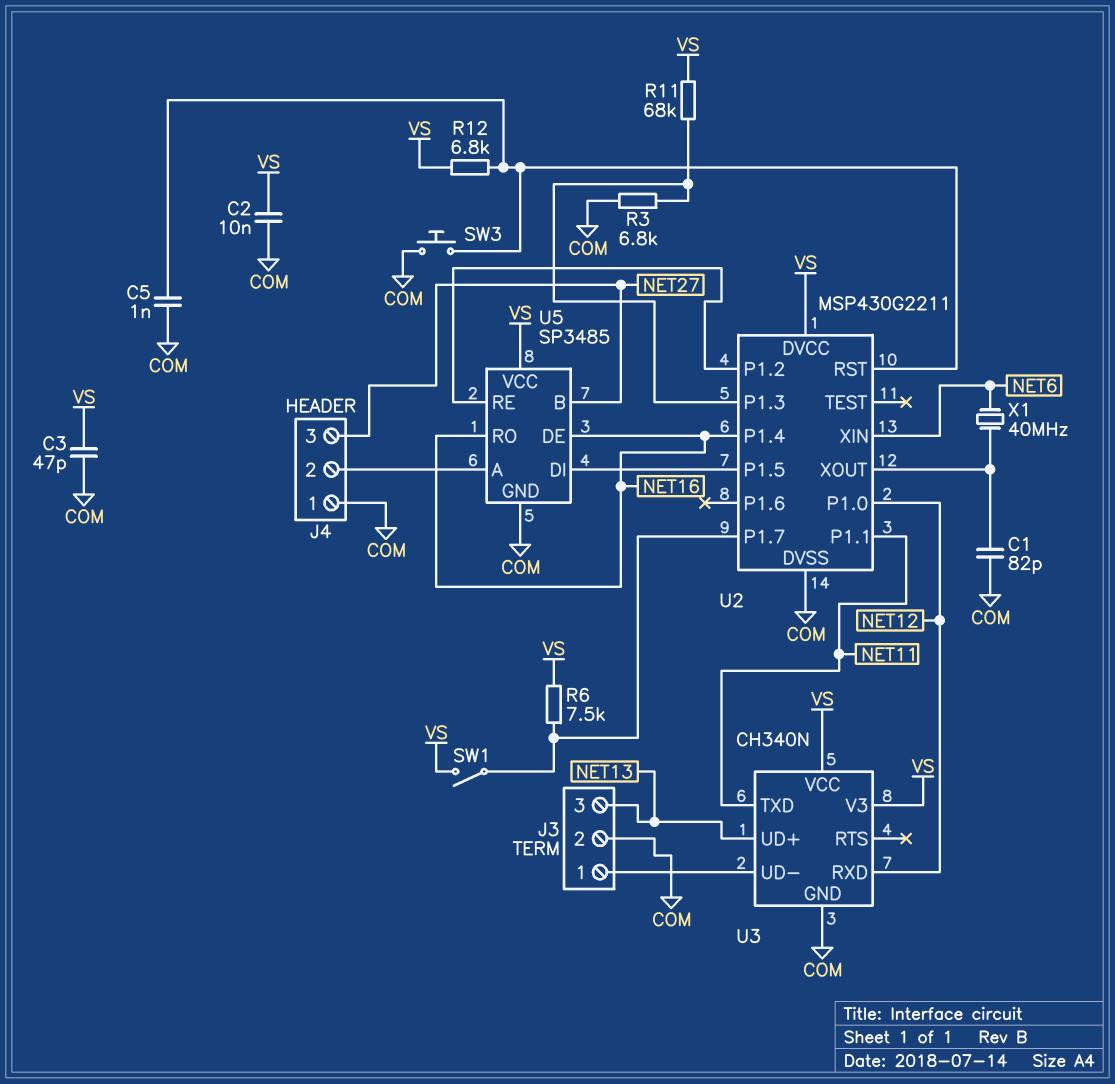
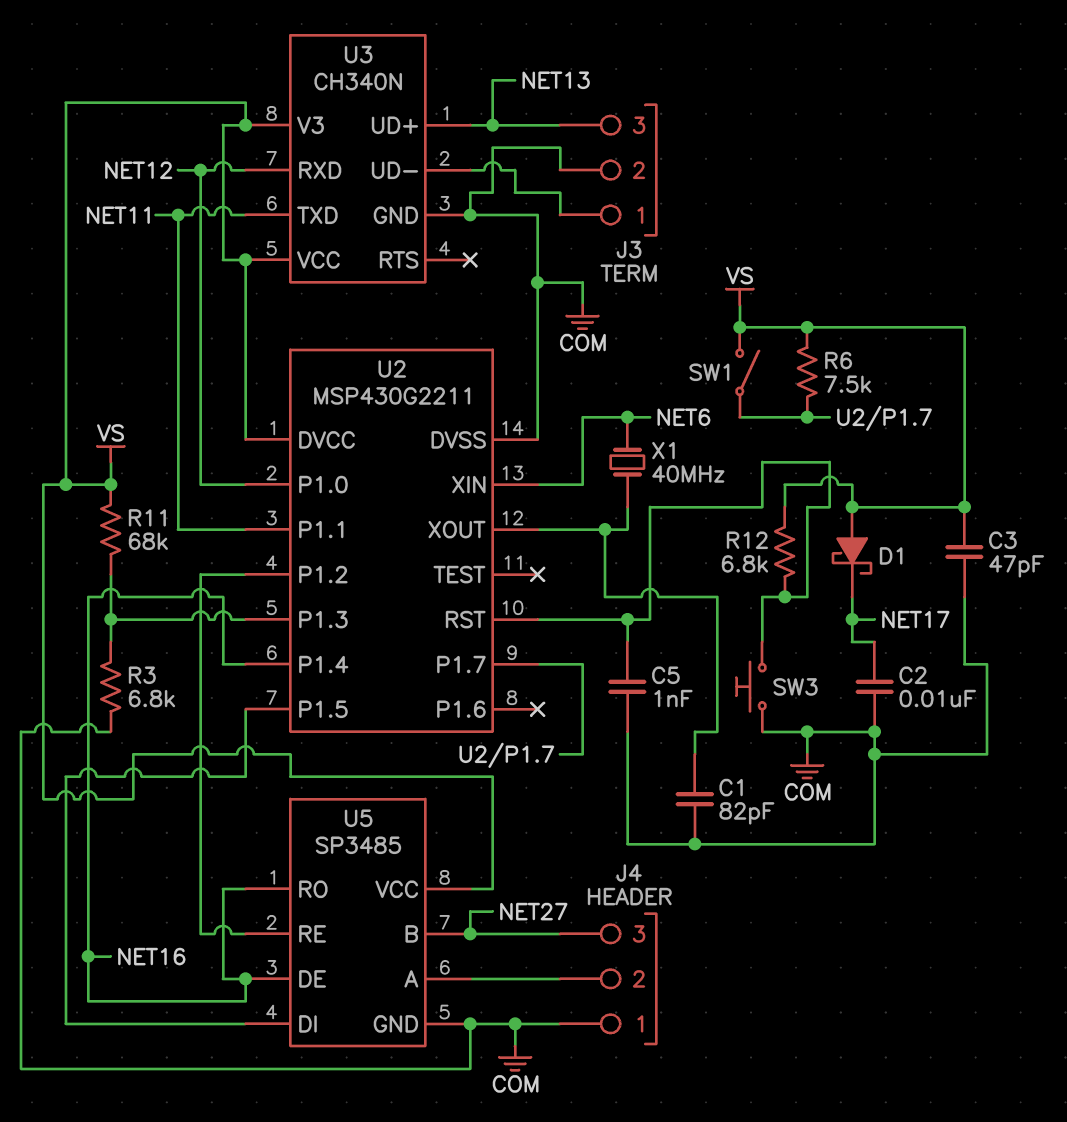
C2: 10nF (COM, VS) -> 10nF (COM, NET17)
D1: none -> schottky (A VS, K NET17)

